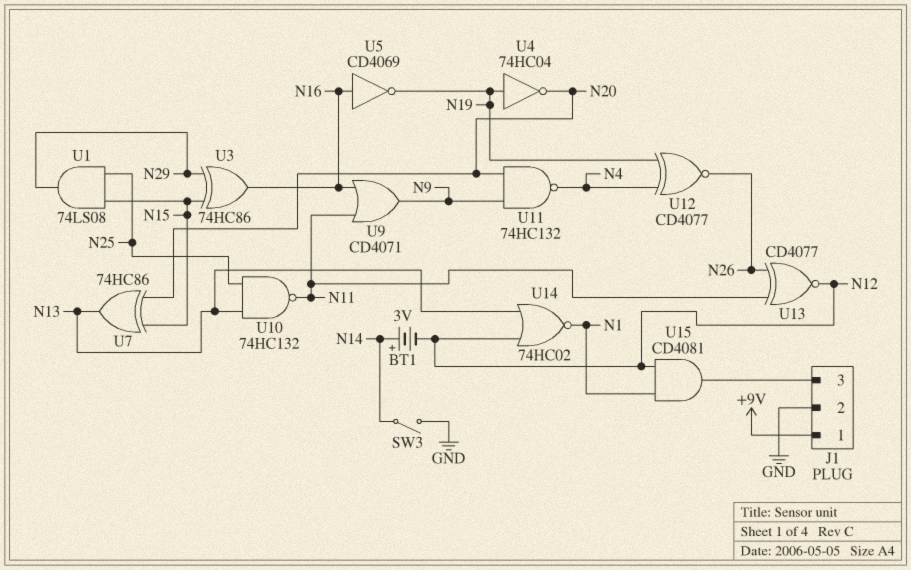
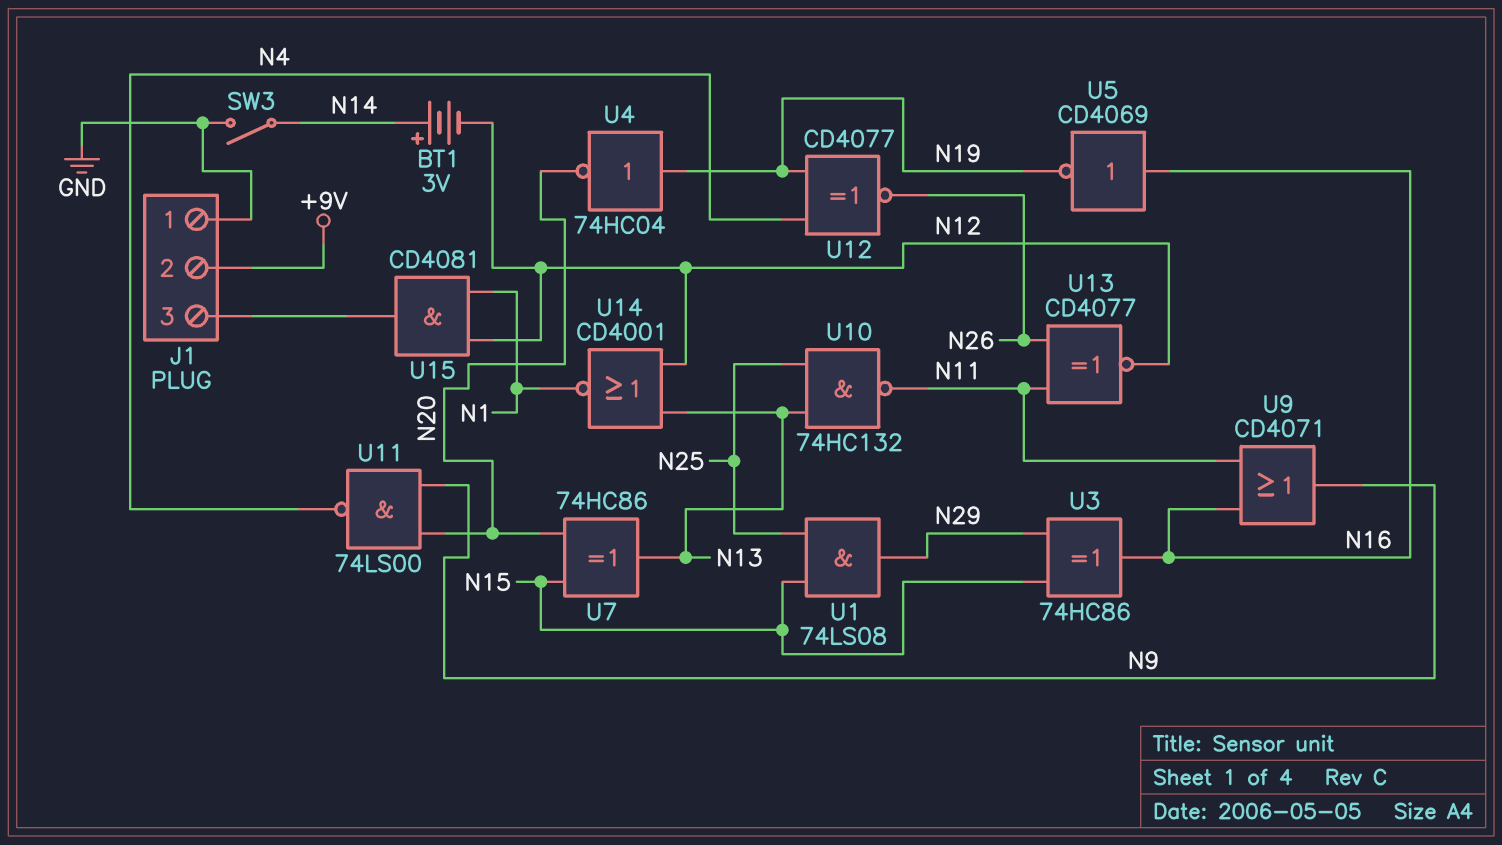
J1 pin 1: +9V -> GND
J1 pin 2: GND -> +9V
U11: NAND 74HC132 (in N9, in N20, out N4) -> NAND 74LS00 (in N9, in N20, out N4)
U14: NOR 74HC02 (in N12, in N13, out N1) -> NOR CD4001 (in N12, in N13, out N1)

